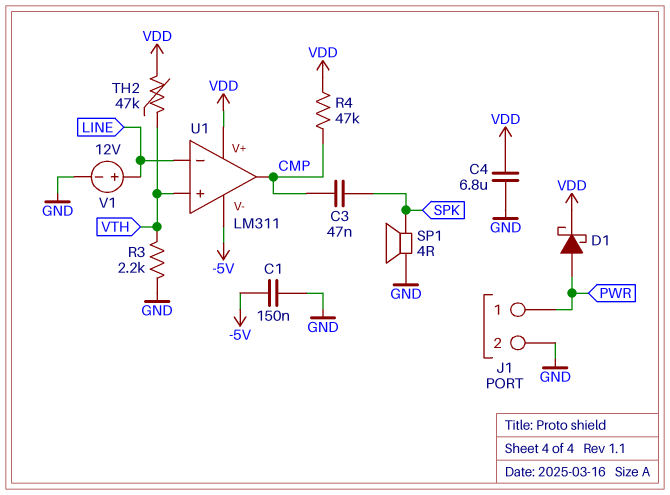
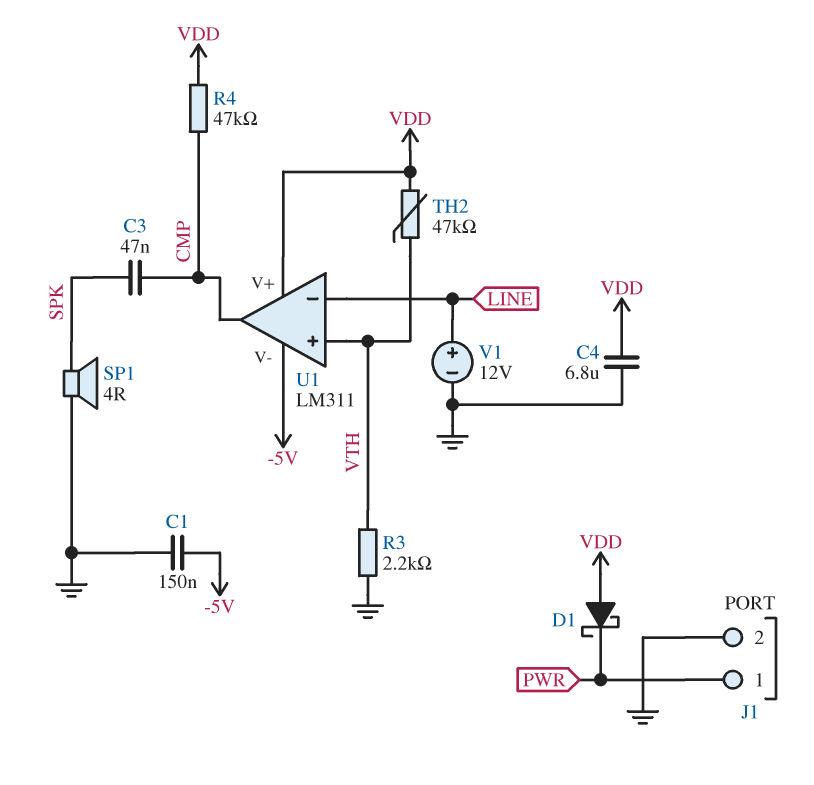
D1: schottky (A PWR, K VDD) -> schottky (A VDD, K PWR)

